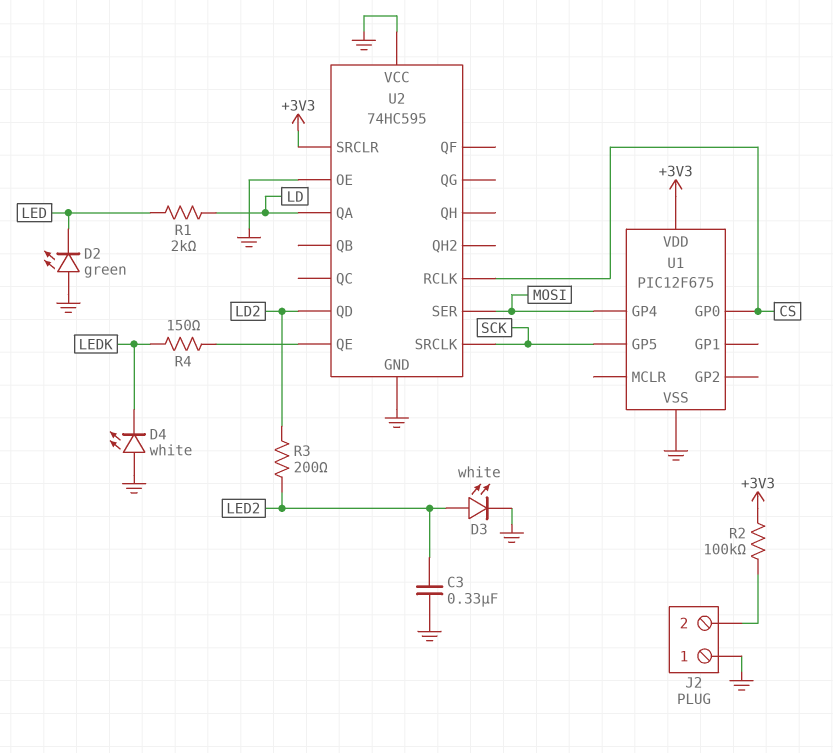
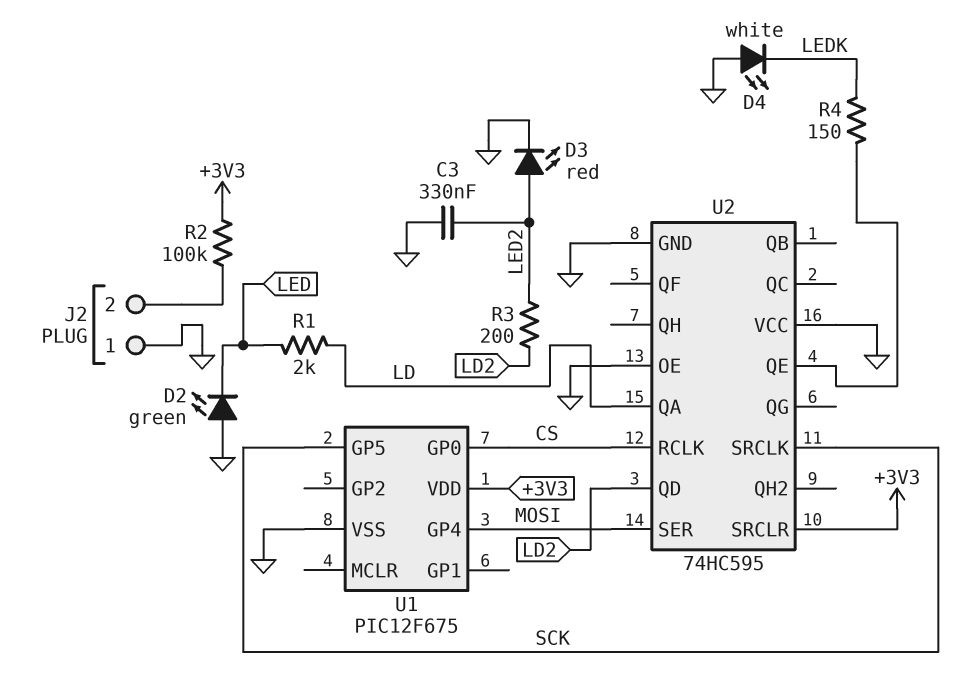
D3: LED white (A LED2, K GND) -> LED red (A LED2, K GND)

